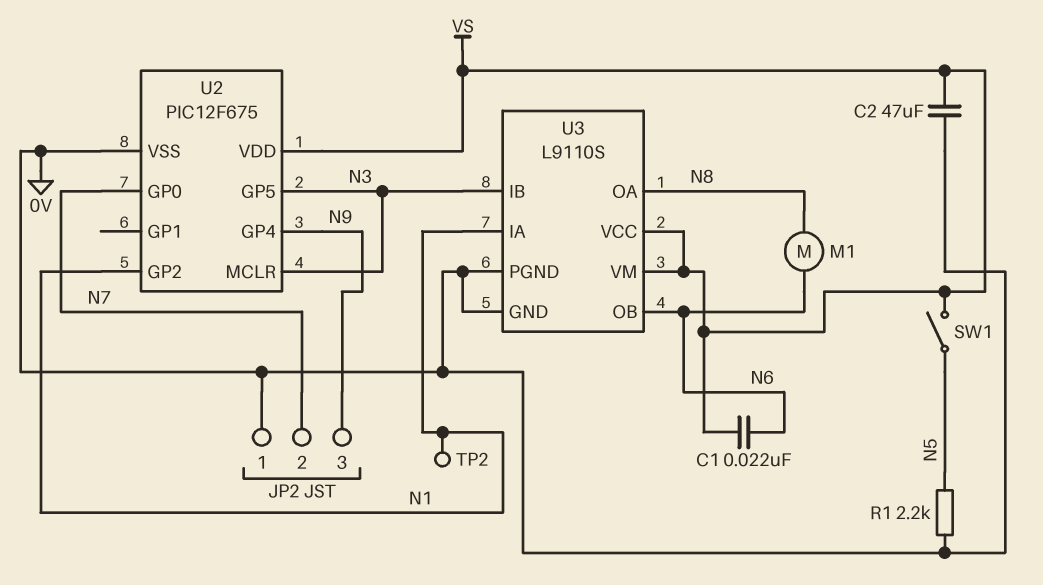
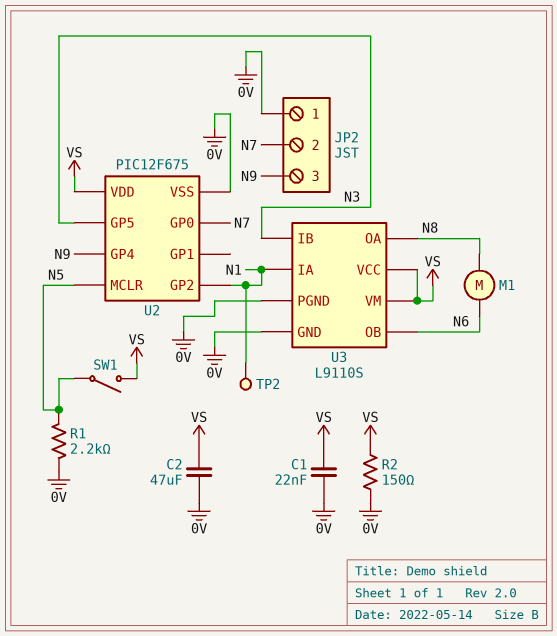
C1: 22nF (N6, VS) -> 22nF (0V, VS)
R2: none -> 150 (0V, VS)
U2 pin MCLR: N3 -> N5

